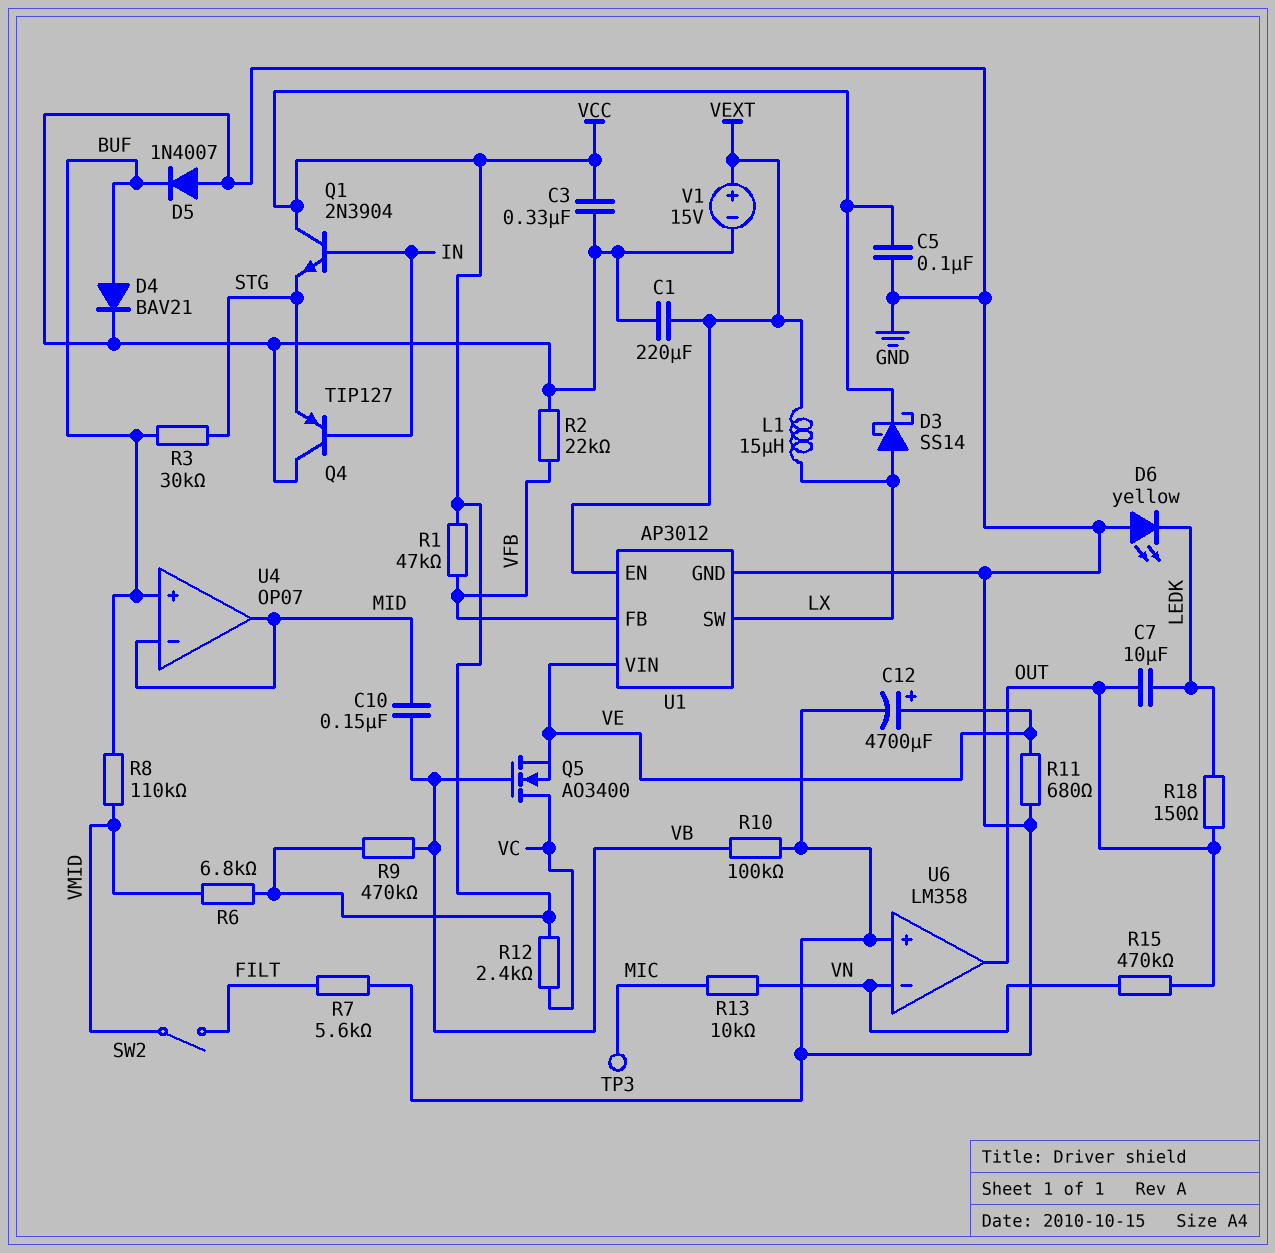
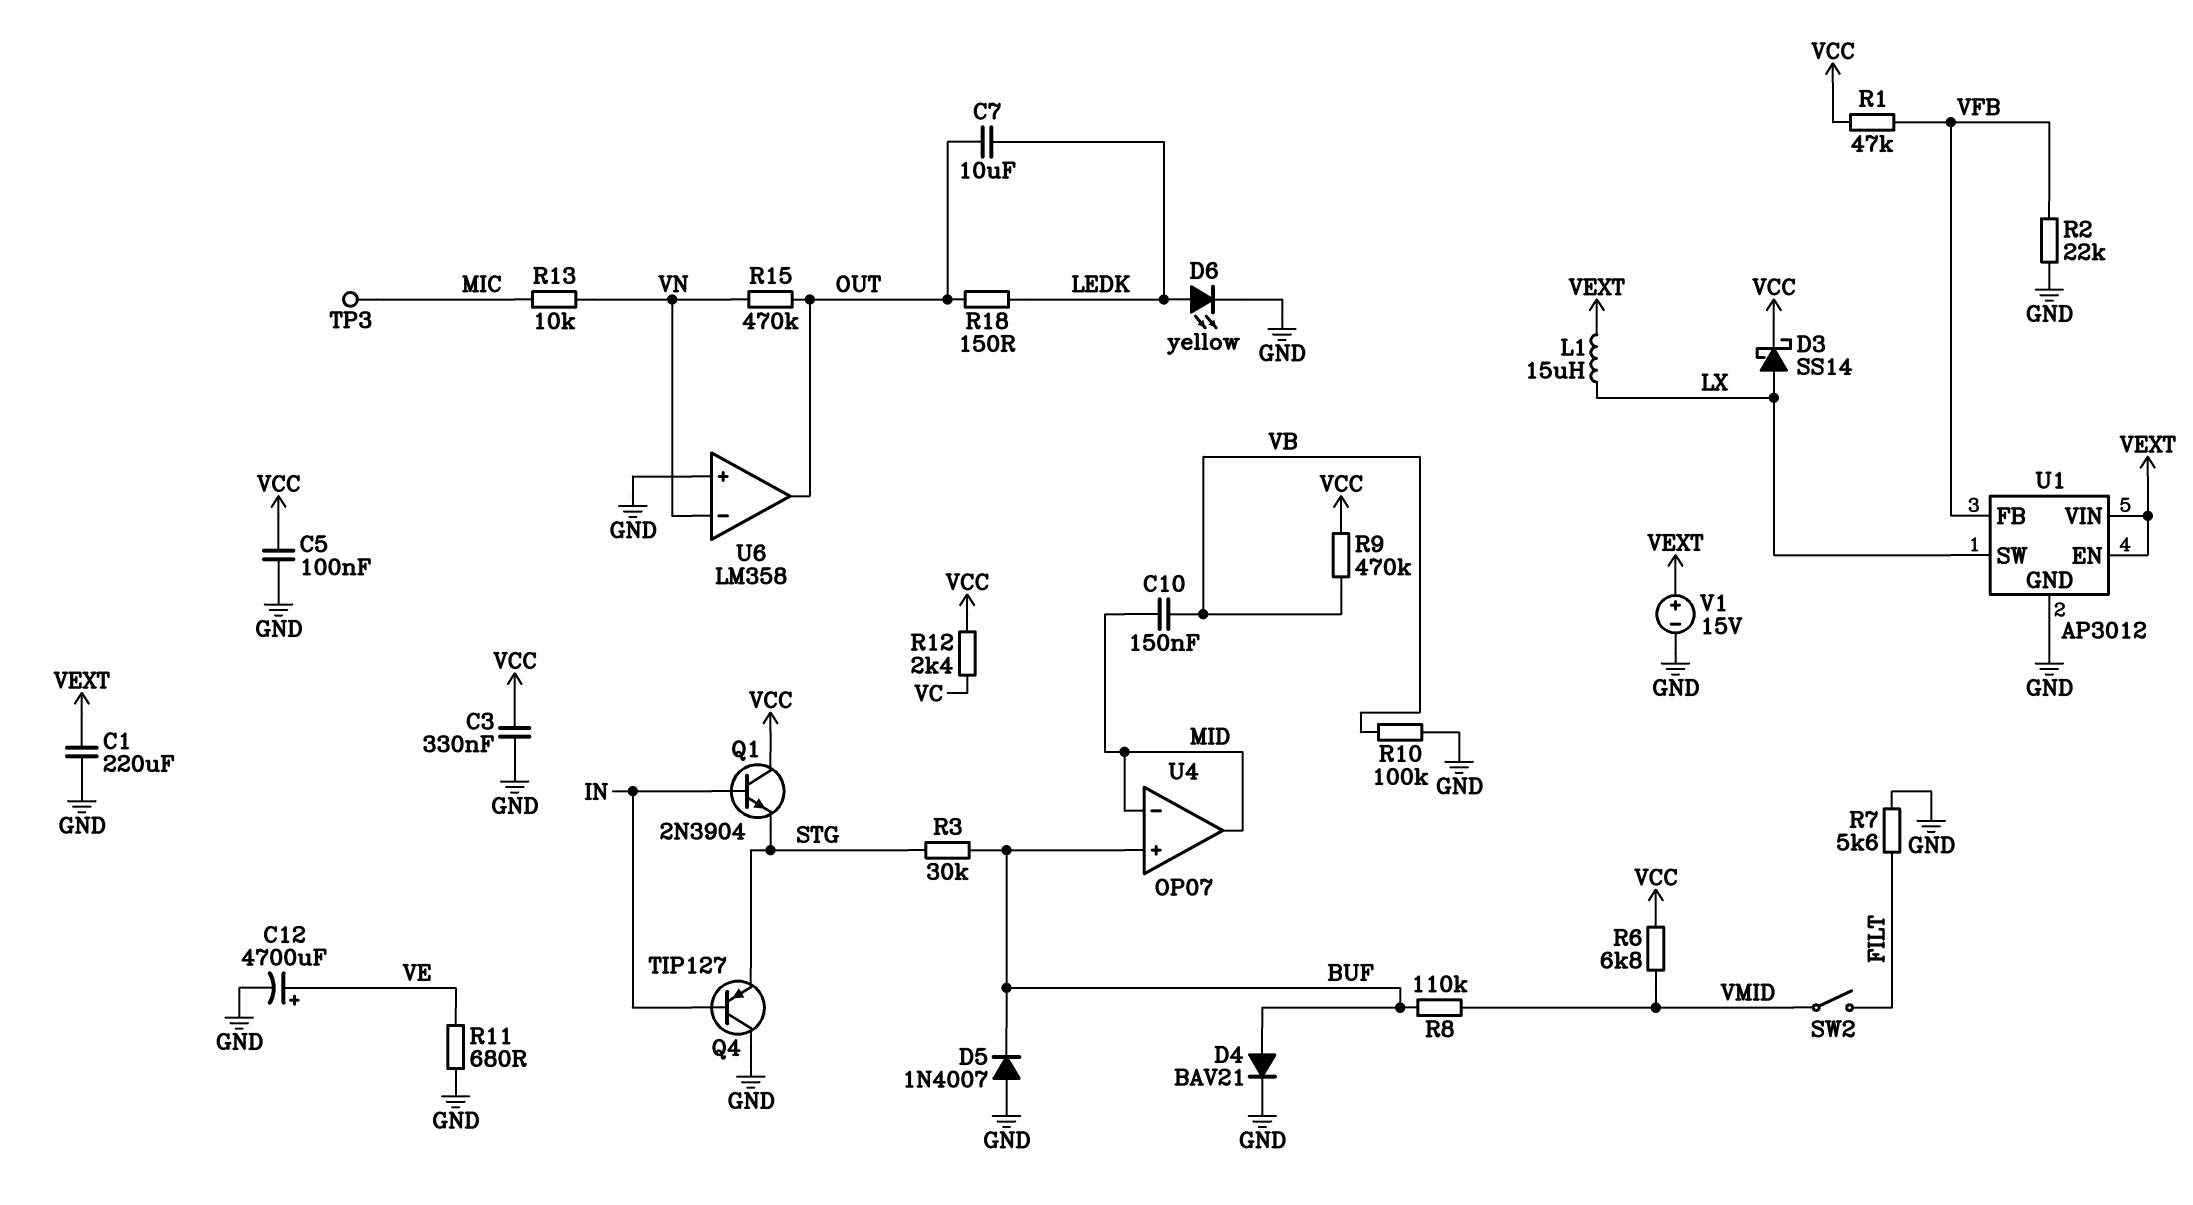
D6: LED yellow (A GND, K LEDK) -> LED yellow (A LEDK, K GND)
Q5: NMOS AO3400 (G VB, D VC, S VE) -> none
U1 pin VIN: VE -> VEXT

